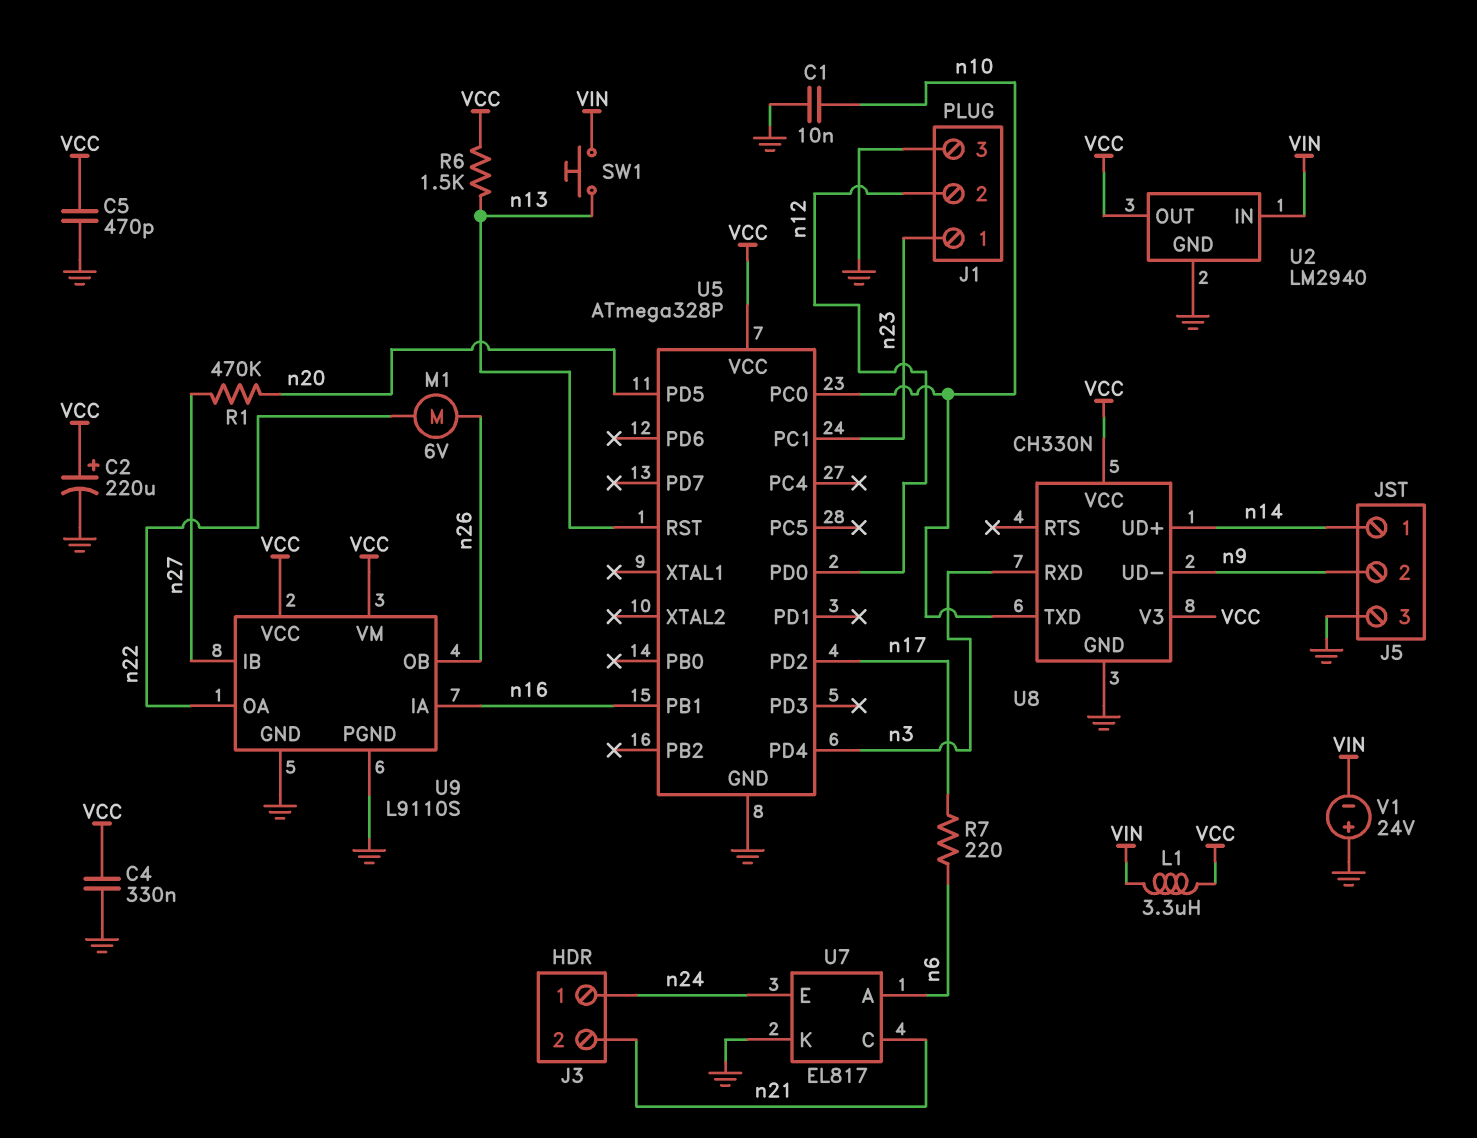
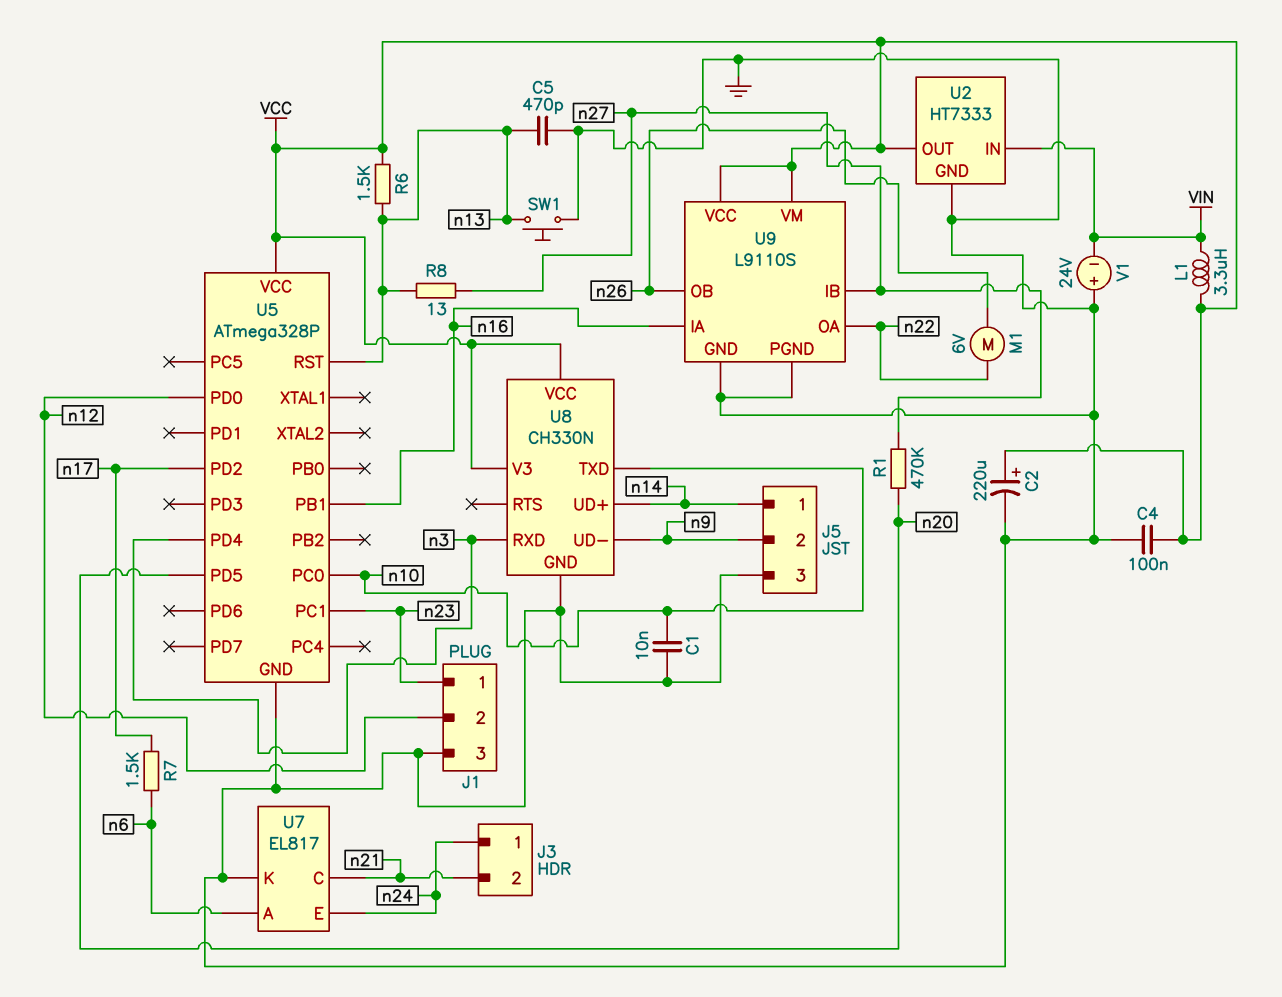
C4: 330nF (GND, VCC) -> 100nF (GND, VCC)
C5: 470pF (GND, VCC) -> 470pF (GND, n13)
R7: 220 (n6, n17) -> 1.5k (n6, n17)
R8: none -> 13 (n13, n27)
SW1: button (VIN, n13) -> button (GND, n13)
U2: LM2940 -> HT7333

